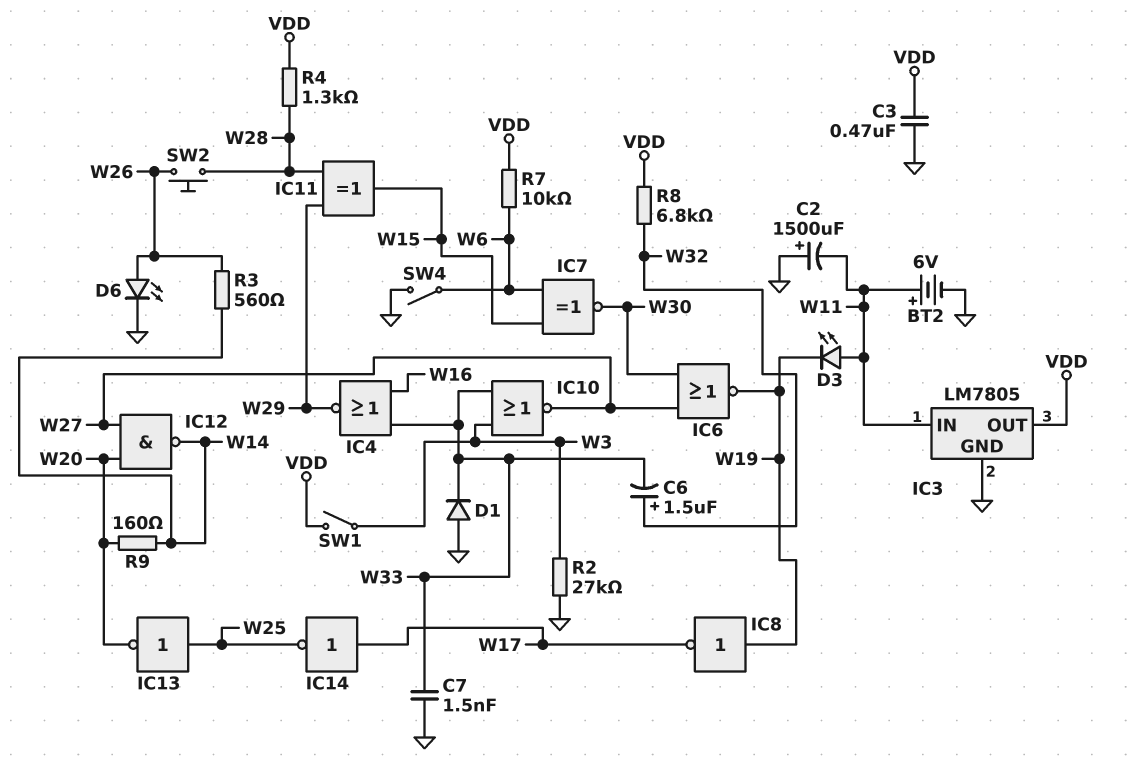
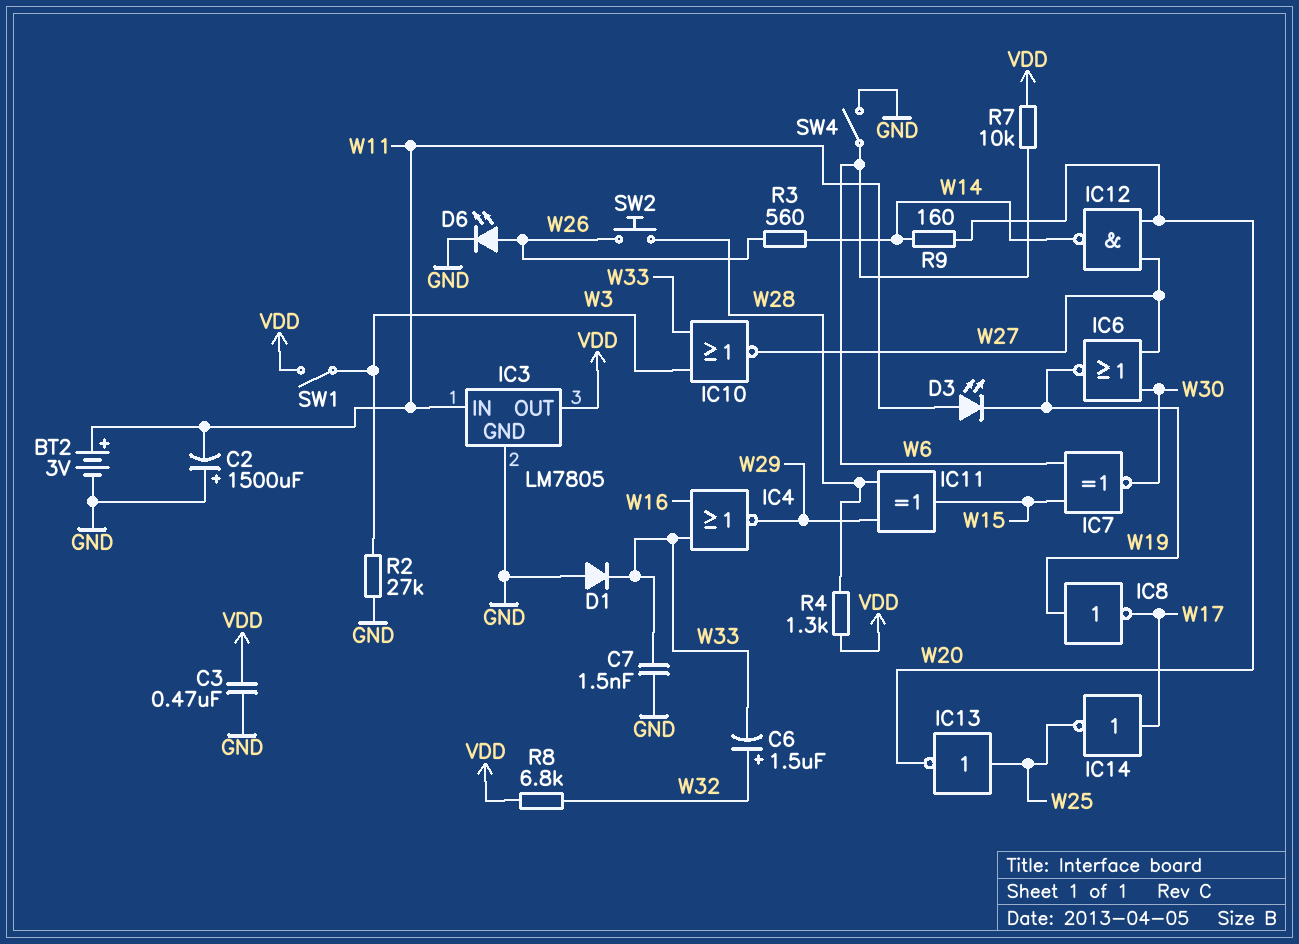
BT2: 6V (plus W11, minus GND) -> 3V (plus W11, minus GND)

